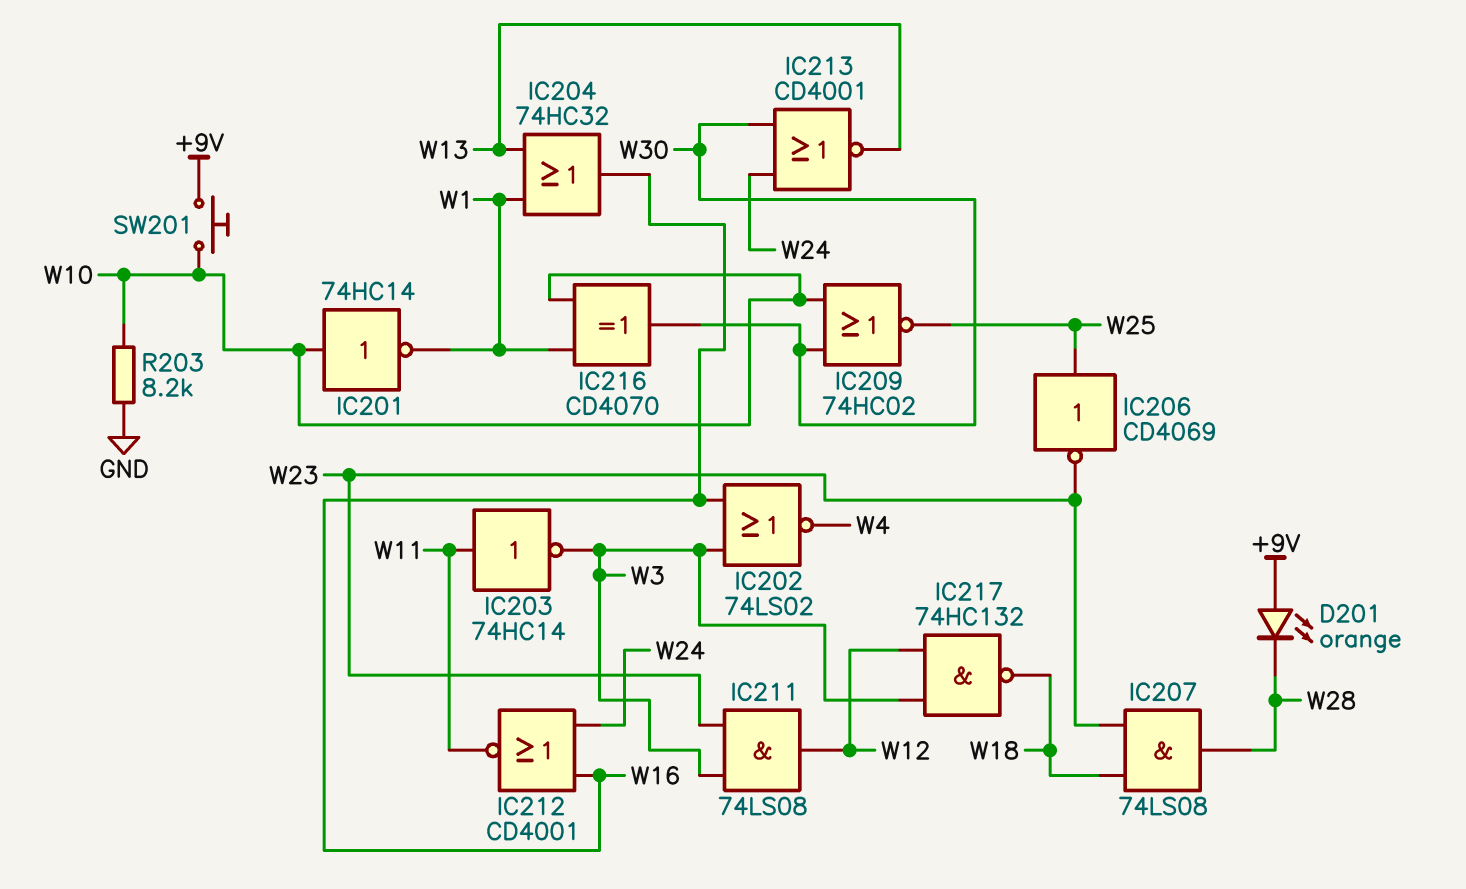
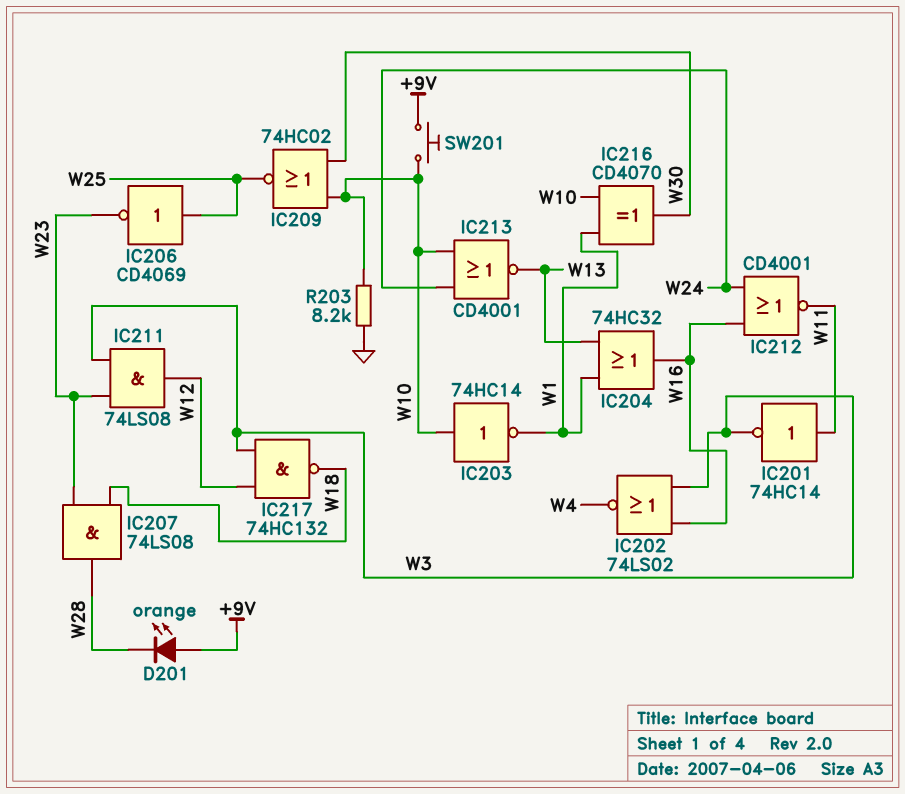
IC201: NOT 74HC14 (in W10, out W1) -> NOT 74HC14 (in W11, out W3)
IC203: NOT 74HC14 (in W11, out W3) -> NOT 74HC14 (in W10, out W1)
IC213: NOR CD4001 (in W24, in W30, out W13) -> NOR CD4001 (in W10, in W24, out W13)

